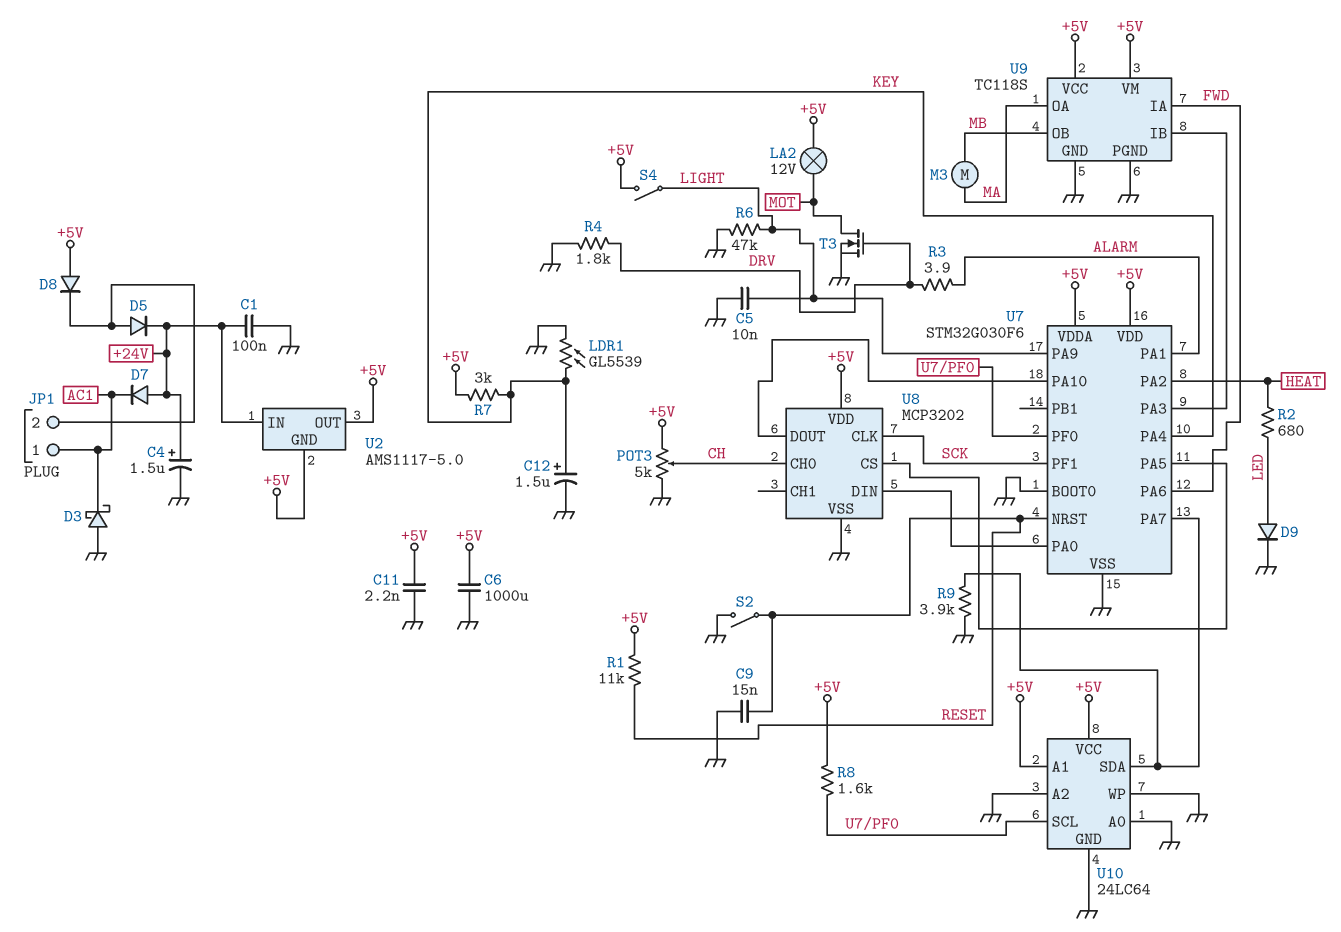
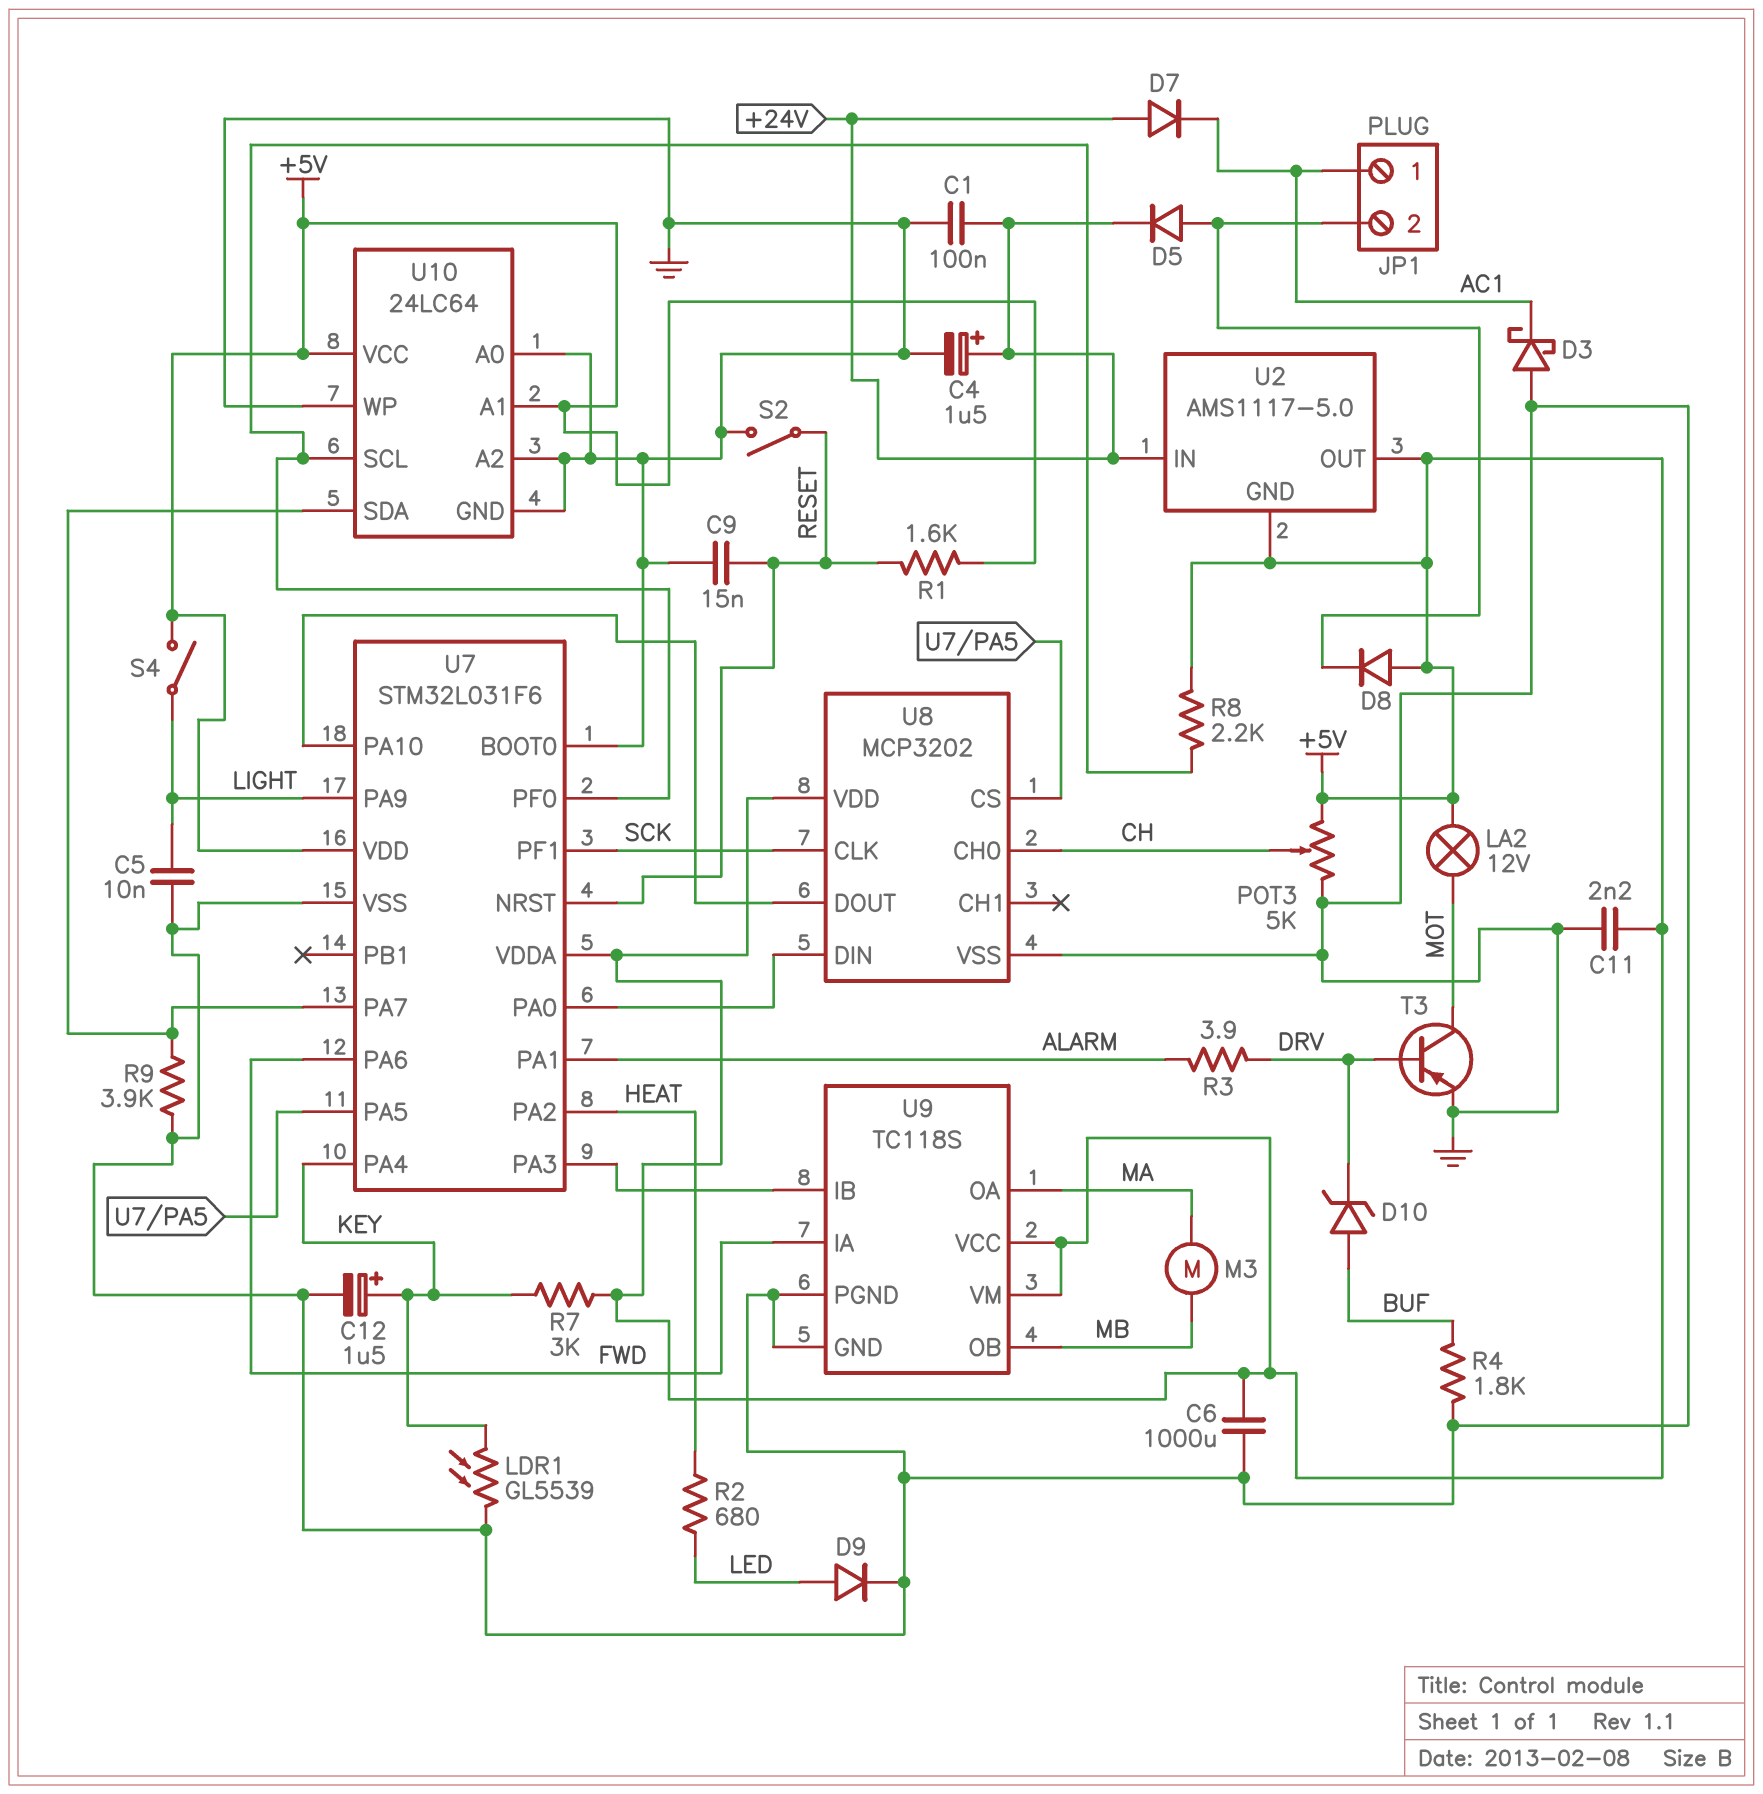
D10: none -> zener (A BUF, K DRV)
R1: 11k (+5V, RESET) -> 1.6k (+5V, RESET)
R4: 1.8k (DRV, GND) -> 1.8k (BUF, GND)
R6: 47k (GND, LIGHT) -> none
R8: 1.6k (+5V, U7/PF0) -> 2.2k (+5V, U7/PF0)
T3: NMOS (G DRV, D MOT, S GND) -> PNP (B DRV, C MOT, E GND)
U7: STM32G030F6 -> STM32L031F6

